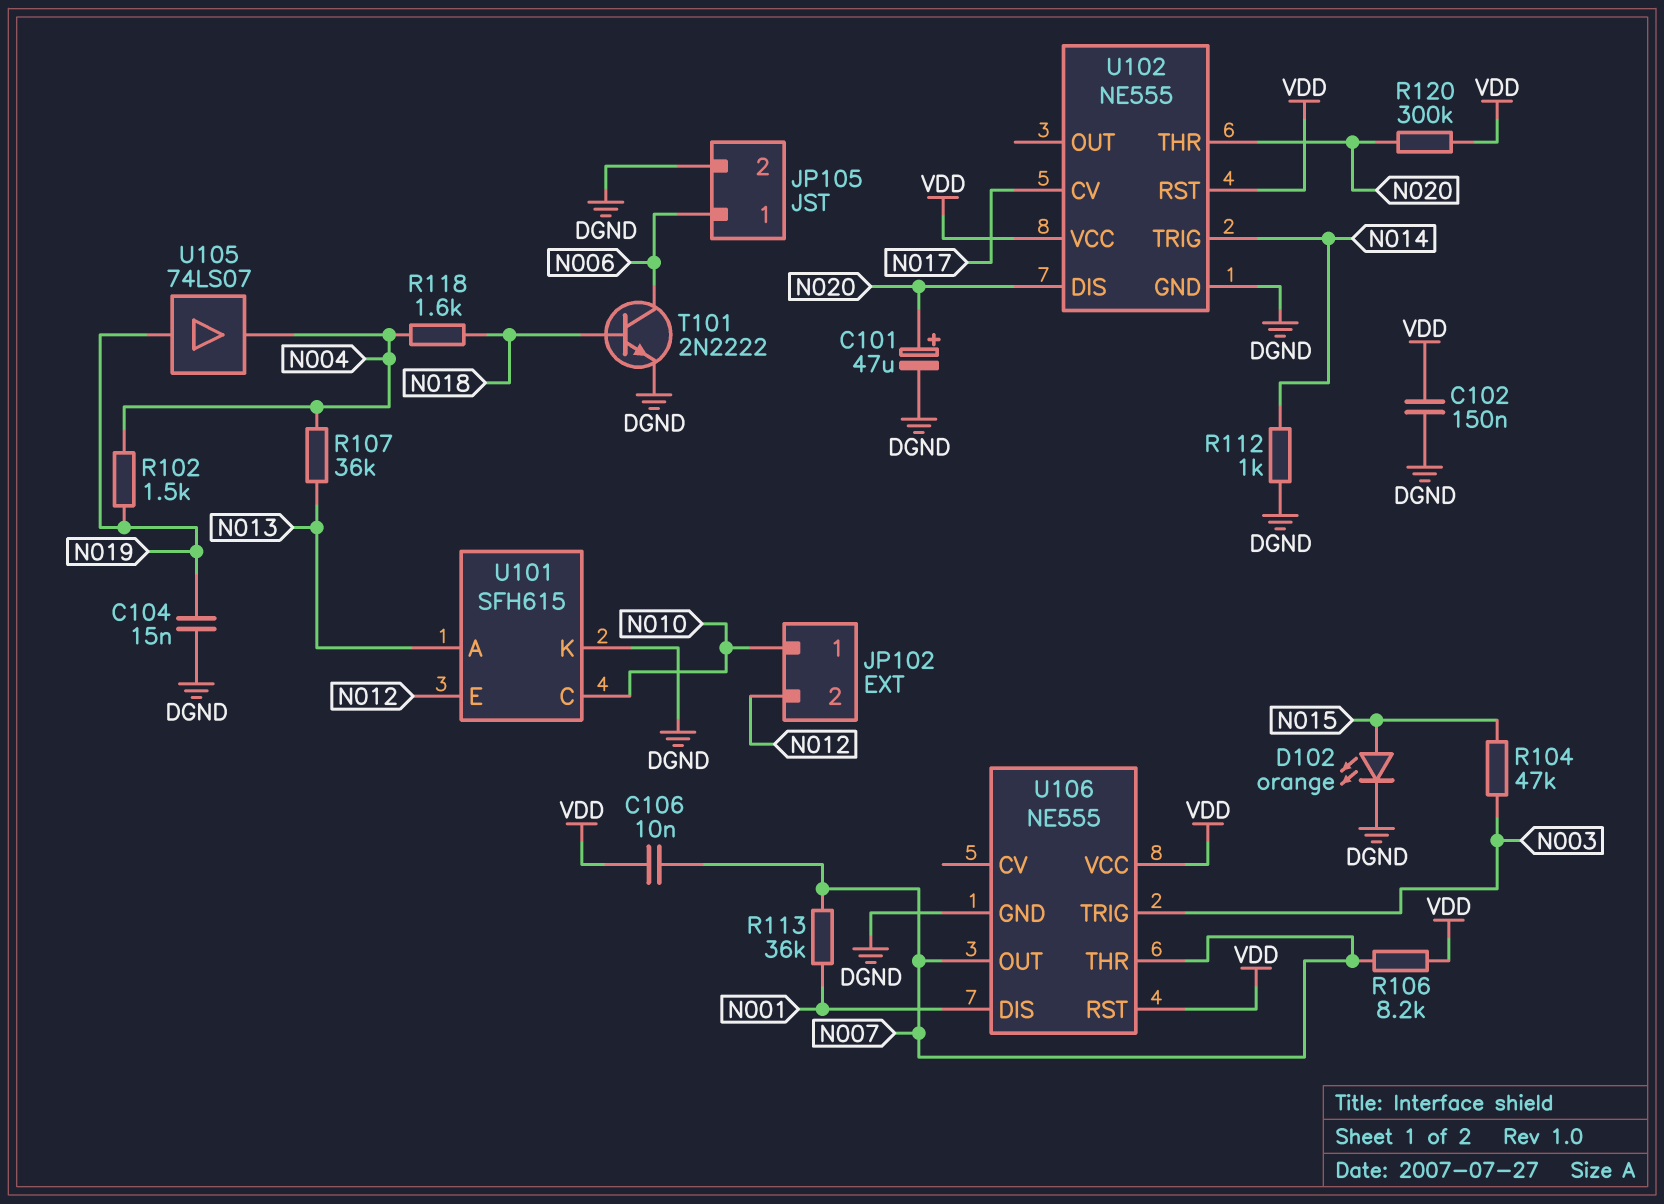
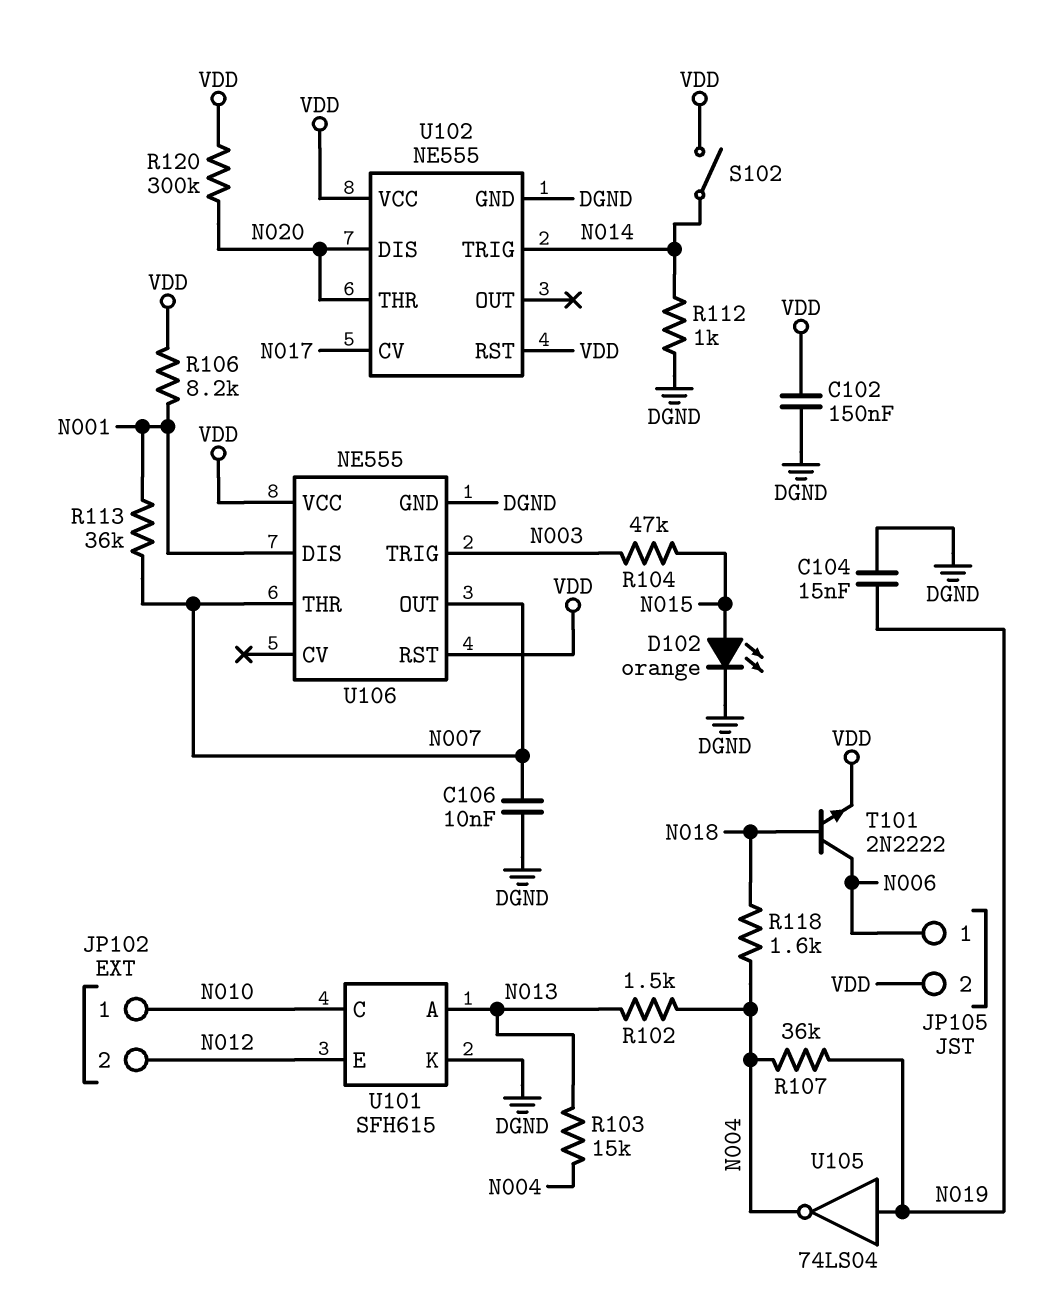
C101: 47uF (plus N020, minus DGND) -> none
C106: 10nF (N007, VDD) -> 10nF (DGND, N007)
JP105 pin 2: DGND -> VDD
R102: 1.5k (N004, N019) -> 1.5k (N004, N013)
R103: none -> 15k (N004, N013)
R106: 8.2k (N007, VDD) -> 8.2k (N001, VDD)
R107: 36k (N004, N013) -> 36k (N004, N019)
S102: none -> switch (N014, VDD)
T101: NPN 2N2222 (B N018, C N006, E DGND) -> NPN 2N2222 (B N018, C N006, E VDD)
U105: buffer 74LS07 (in N019, out N004) -> NOT 74LS04 (in N019, out N004)

